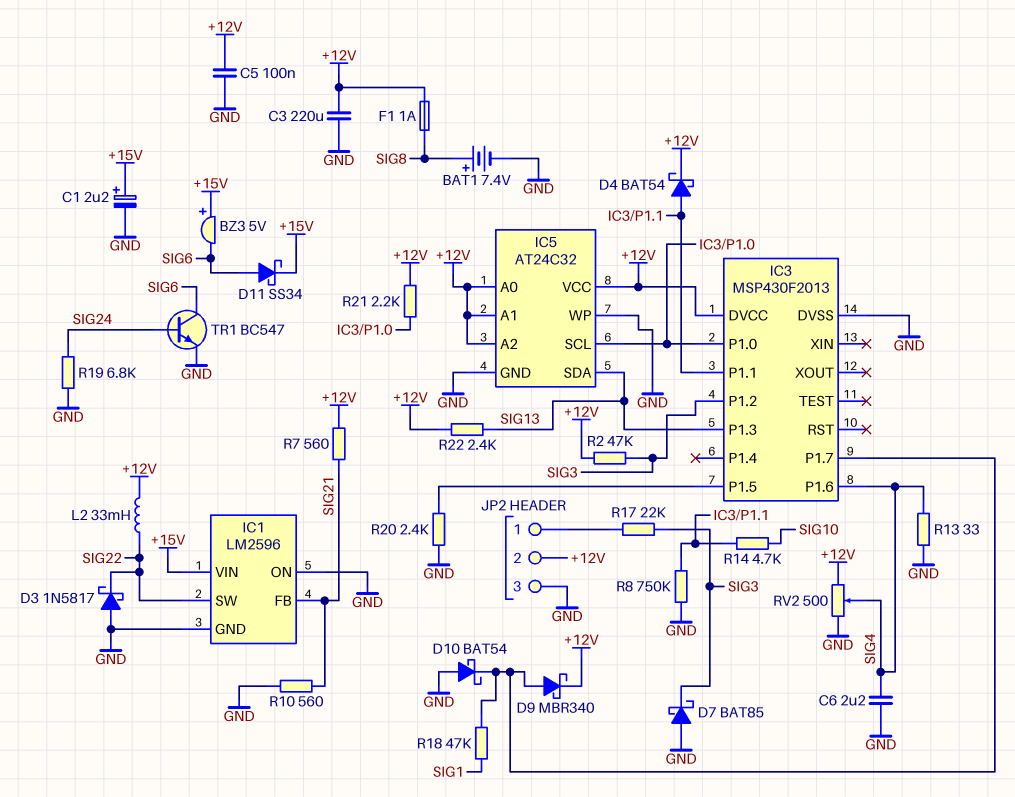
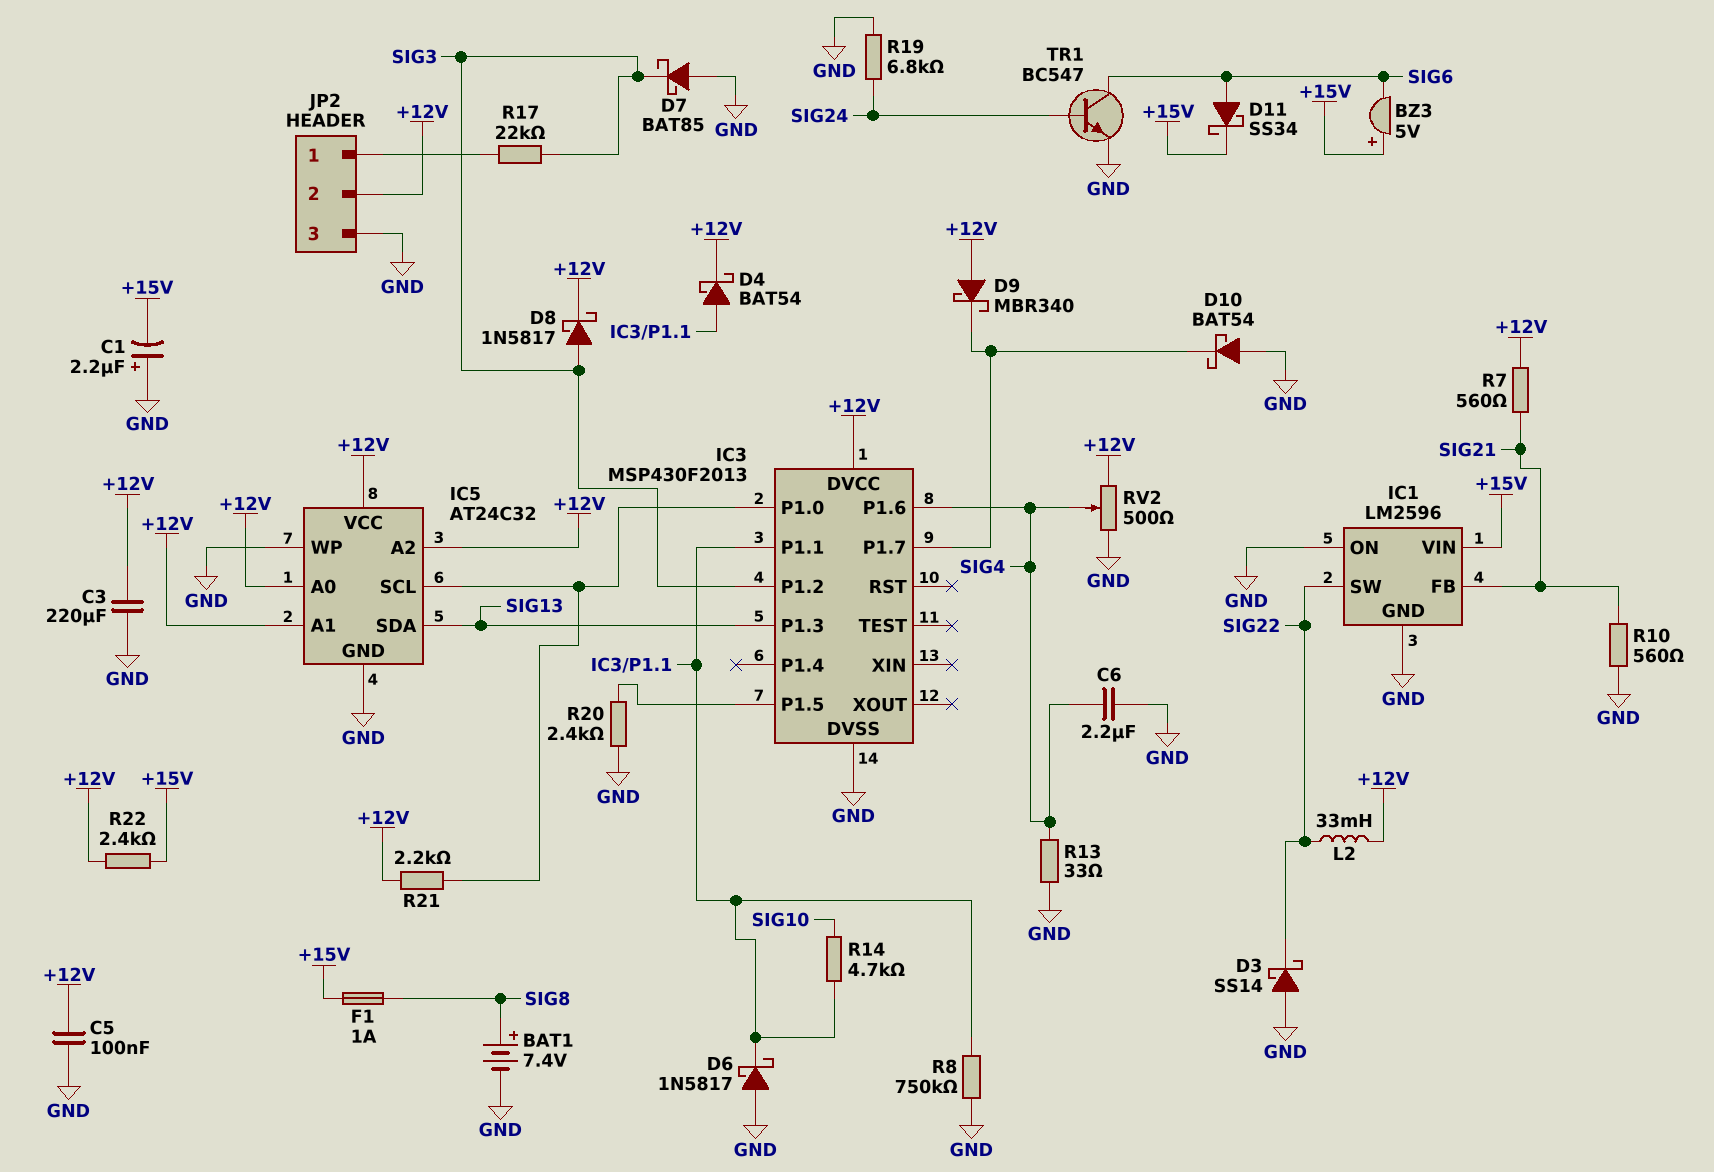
C1: 2.2uF (plus +15V, minus GND) -> 2.2uF (plus GND, minus +15V)
D3: schottky 1N5817 (A GND, K SIG22) -> schottky SS14 (A GND, K SIG22)
D6: none -> schottky 1N5817 (A GND, K IC3/P1.1)
D8: none -> schottky 1N5817 (A SIG3, K +12V)
D9: schottky MBR340 (A IC3/P1.7, K +12V) -> schottky MBR340 (A +12V, K IC3/P1.7)
F1: 1A (+12V, SIG8) -> 1A (+15V, SIG8)
R2: 47k (+12V, SIG3) -> none
R18: 47k (IC3/P1.7, SIG1) -> none
R22: 2.4k (+12V, SIG13) -> 2.4k (+12V, +15V)

